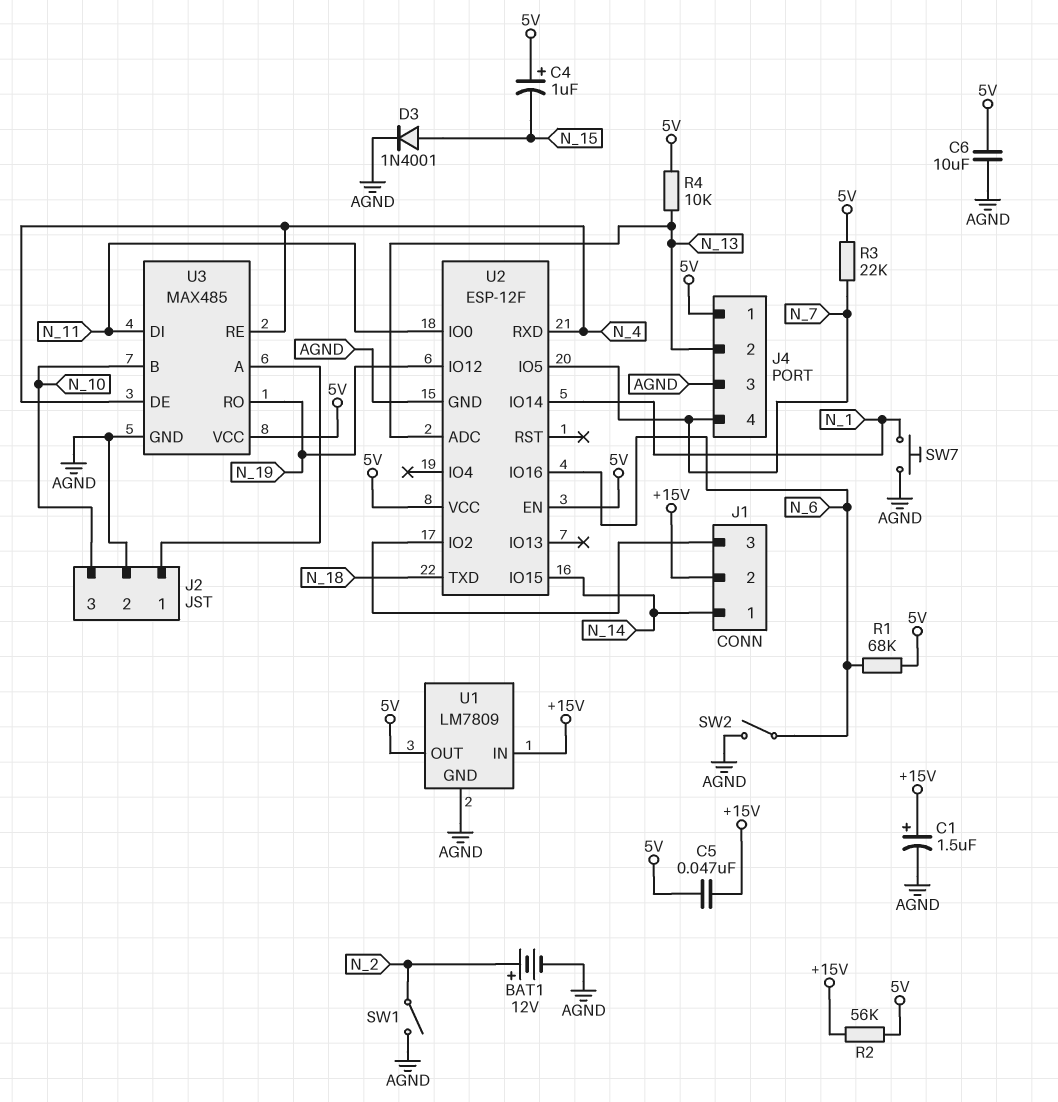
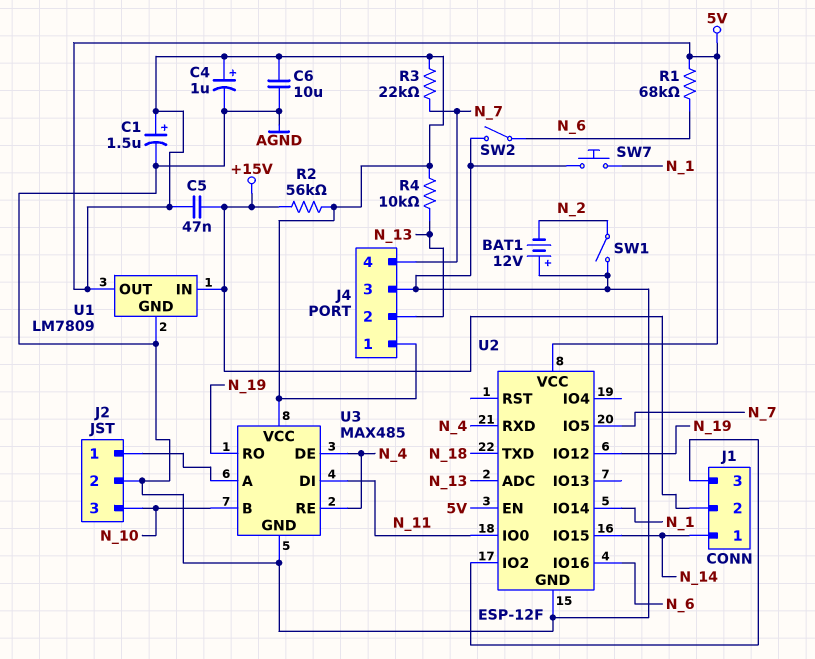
BAT1: 12V (plus N_2, minus AGND) -> 12V (plus AGND, minus N_2)
C1: 1.5uF (plus +15V, minus AGND) -> 1.5uF (plus 5V, minus AGND)
C4: 1uF (plus 5V, minus N_15) -> 1uF (plus 5V, minus AGND)
D3: diode 1N4001 (A N_15, K AGND) -> none

